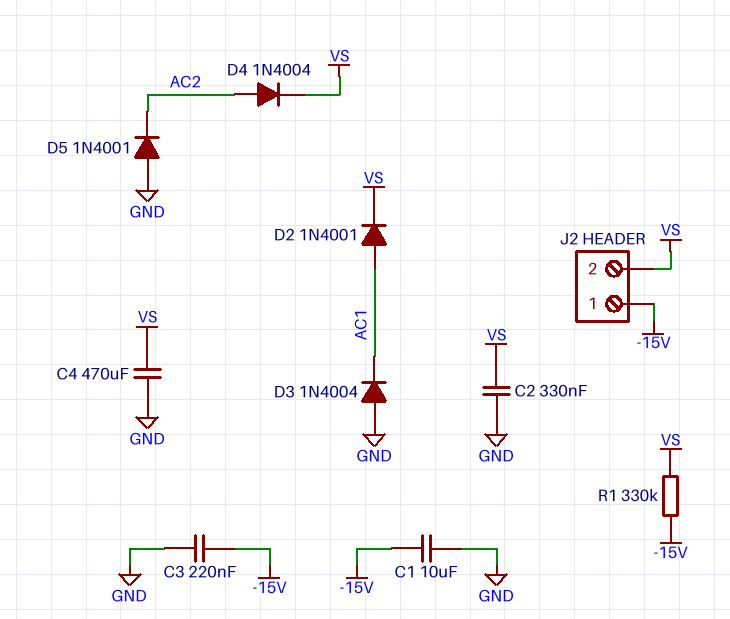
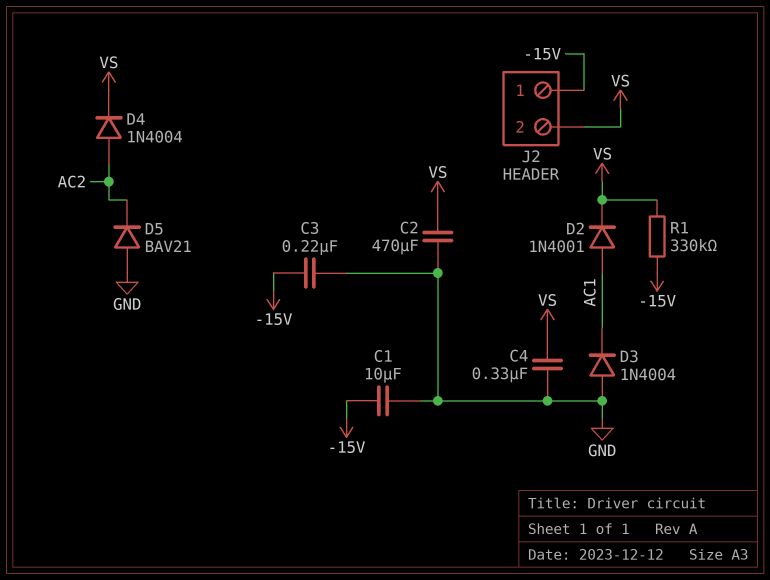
C2: 330nF (GND, VS) -> 470uF (GND, VS)
C4: 470uF (GND, VS) -> 330nF (GND, VS)
D5: diode 1N4001 (A GND, K AC2) -> diode BAV21 (A GND, K AC2)

